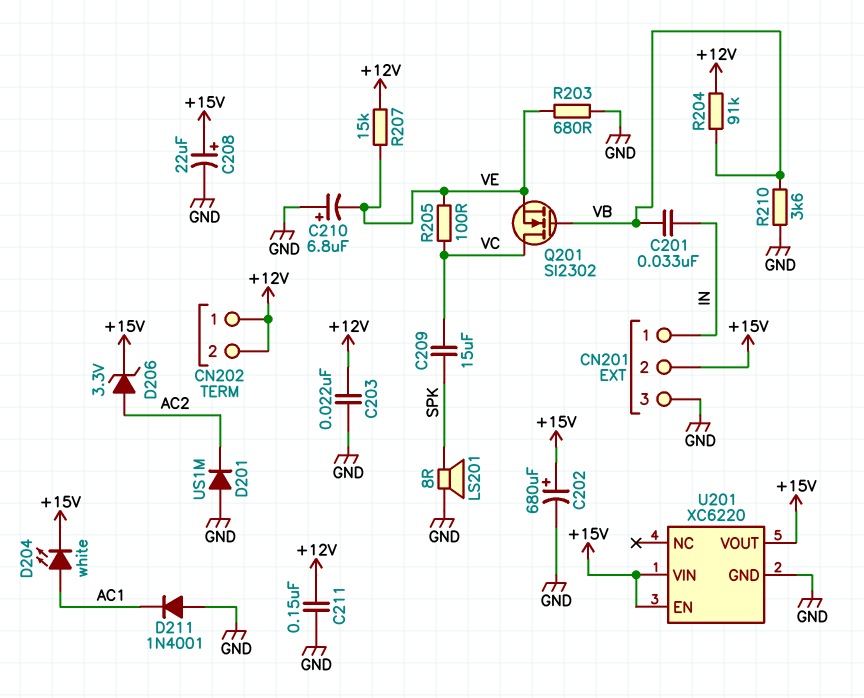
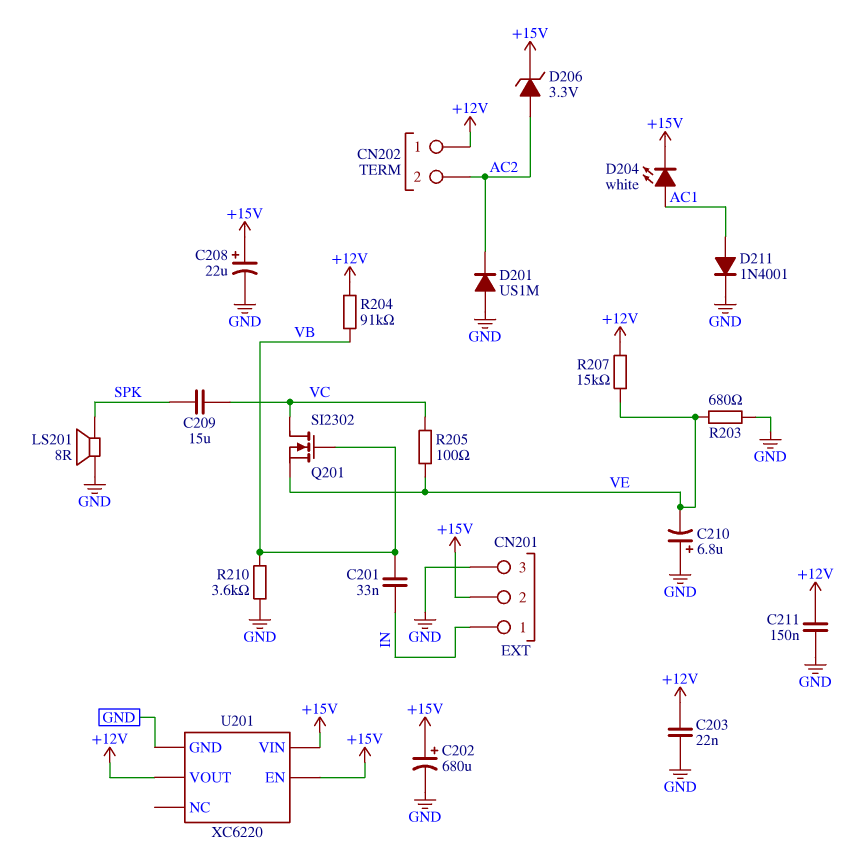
CN202 pin 2: +12V -> AC2
D211: diode 1N4001 (A GND, K AC1) -> diode 1N4001 (A AC1, K GND)
U201 pin VOUT: +15V -> +12V

